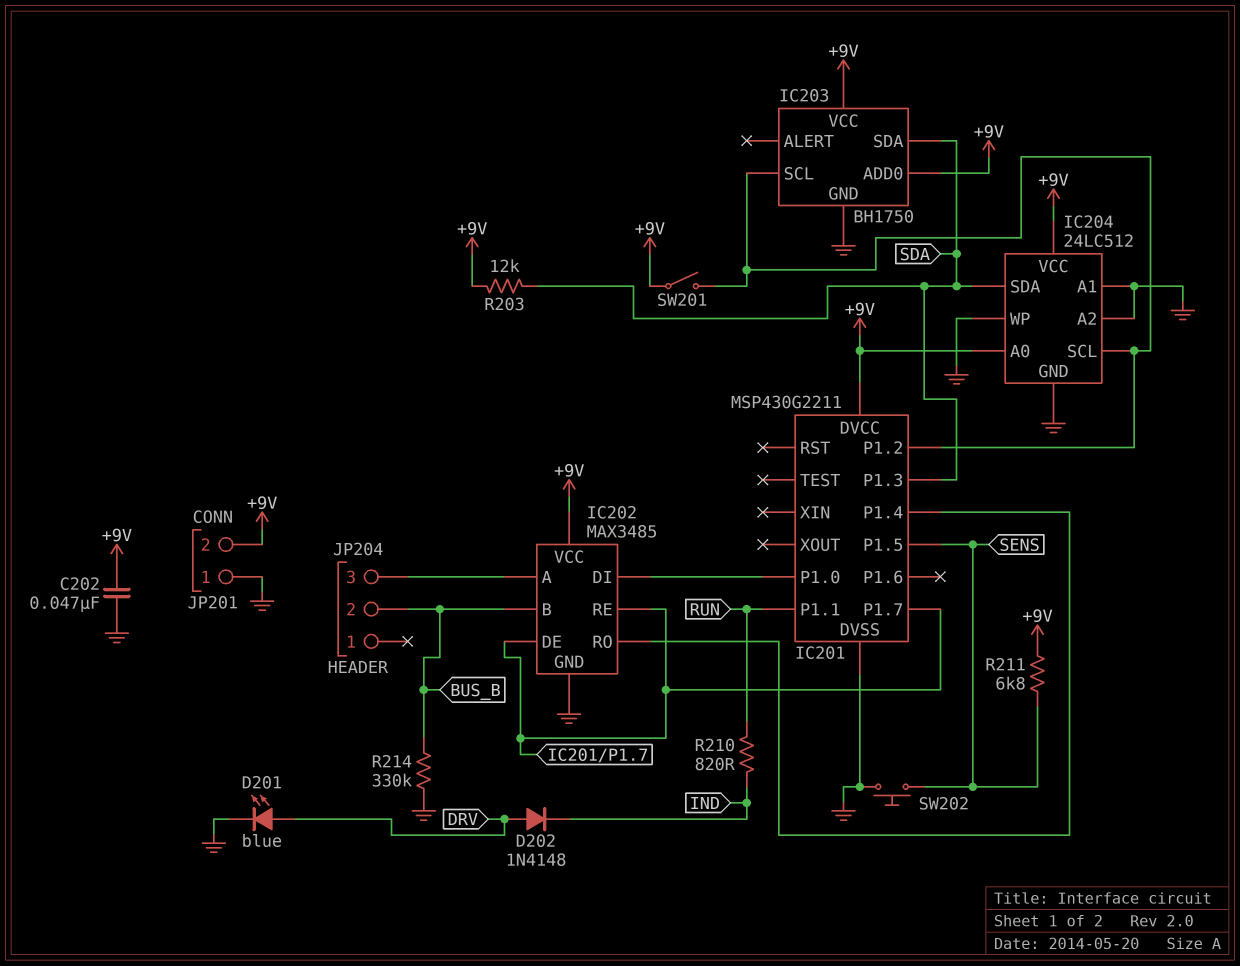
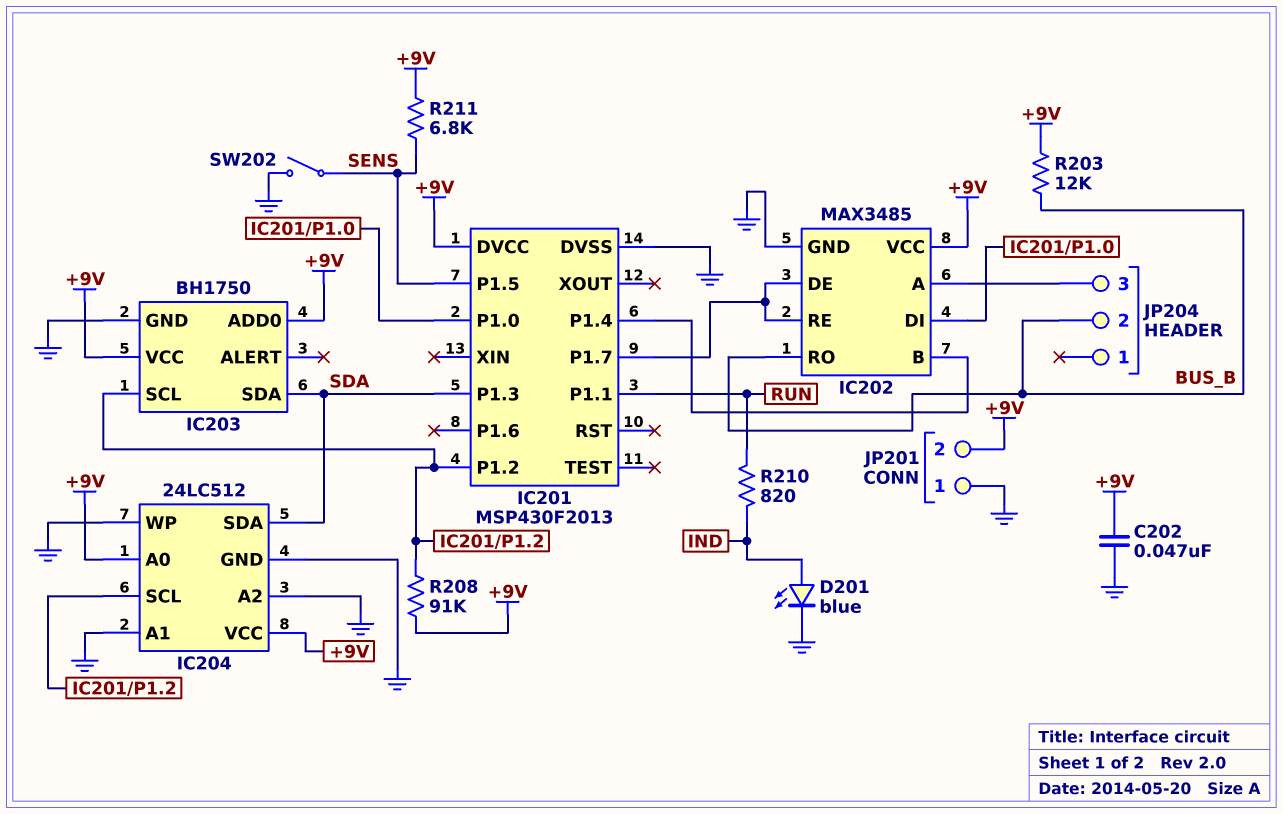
D201: LED blue (A DRV, K GND) -> LED blue (A IND, K GND)
D202: diode 1N4148 (A DRV, K IND) -> none
IC201: MSP430G2211 -> MSP430F2013
IC202 pin B: BUS_B -> IC201/P1.4
IC202 pin RO: IC201/P1.4 -> BUS_B
R203: 12k (+9V, SDA) -> 12k (+9V, BUS_B)
R208: none -> 91k (+9V, IC201/P1.2)
R214: 330k (BUS_B, GND) -> none
SW201: switch (+9V, IC201/P1.2) -> none
SW202: button (GND, SENS) -> switch (GND, SENS)

